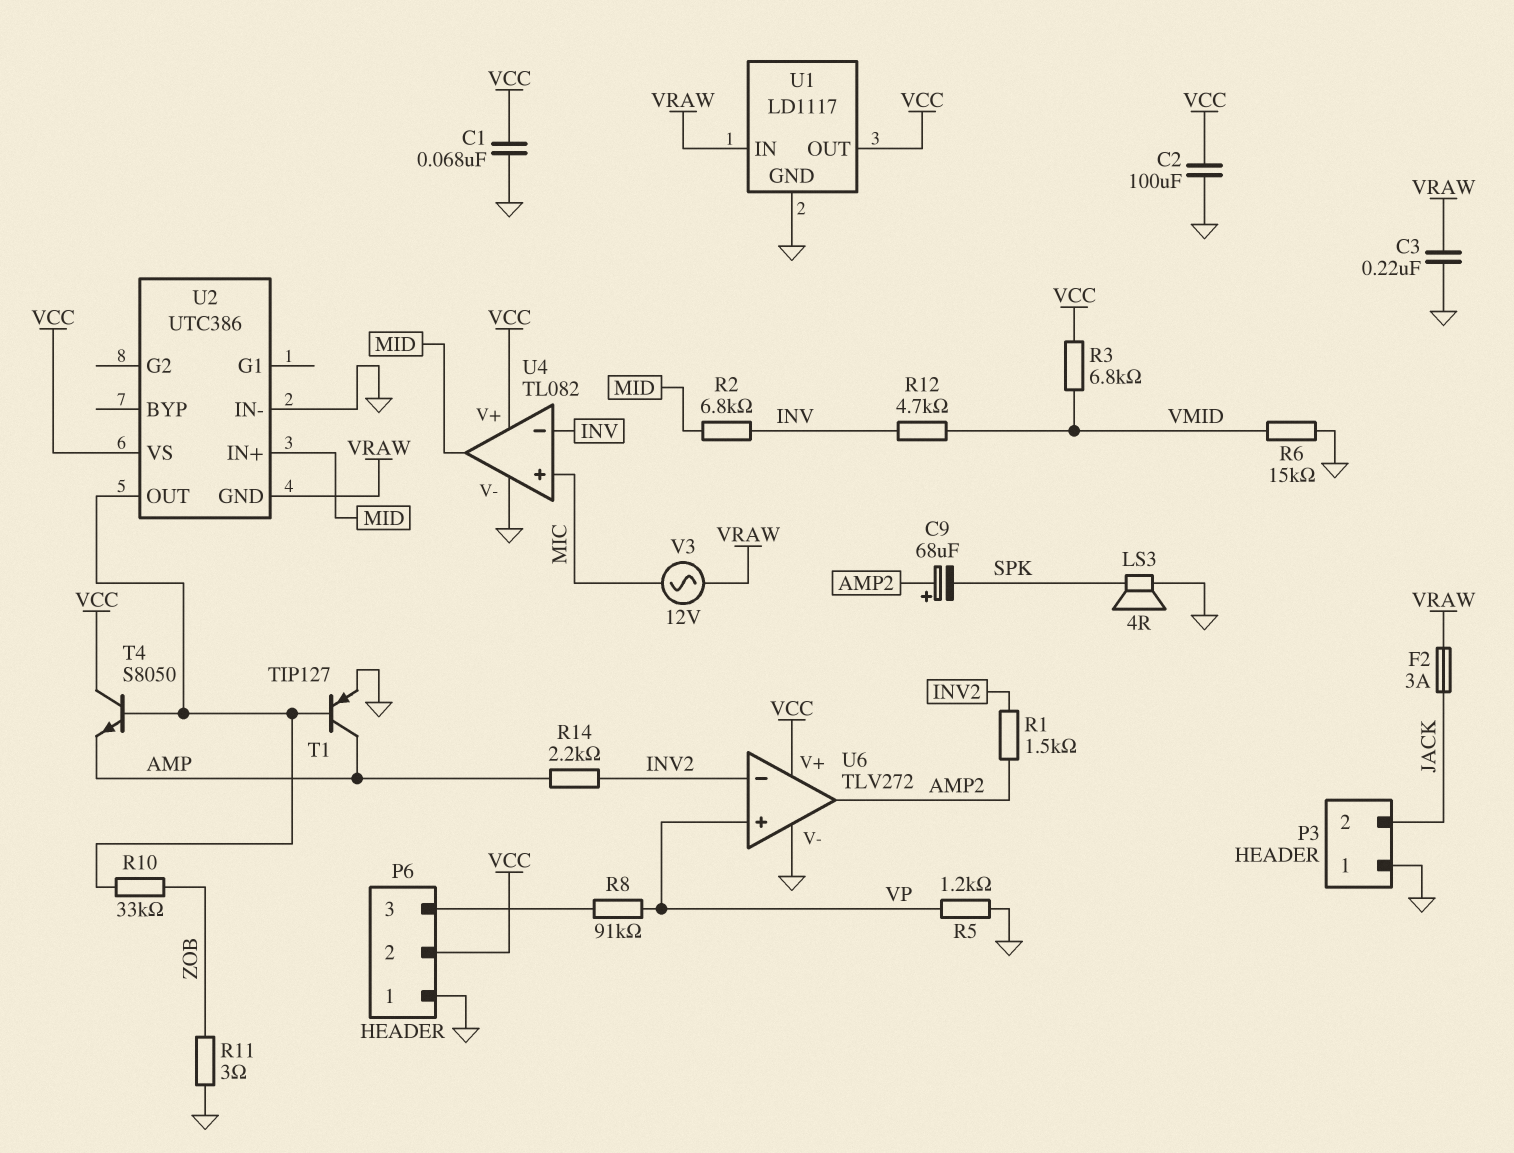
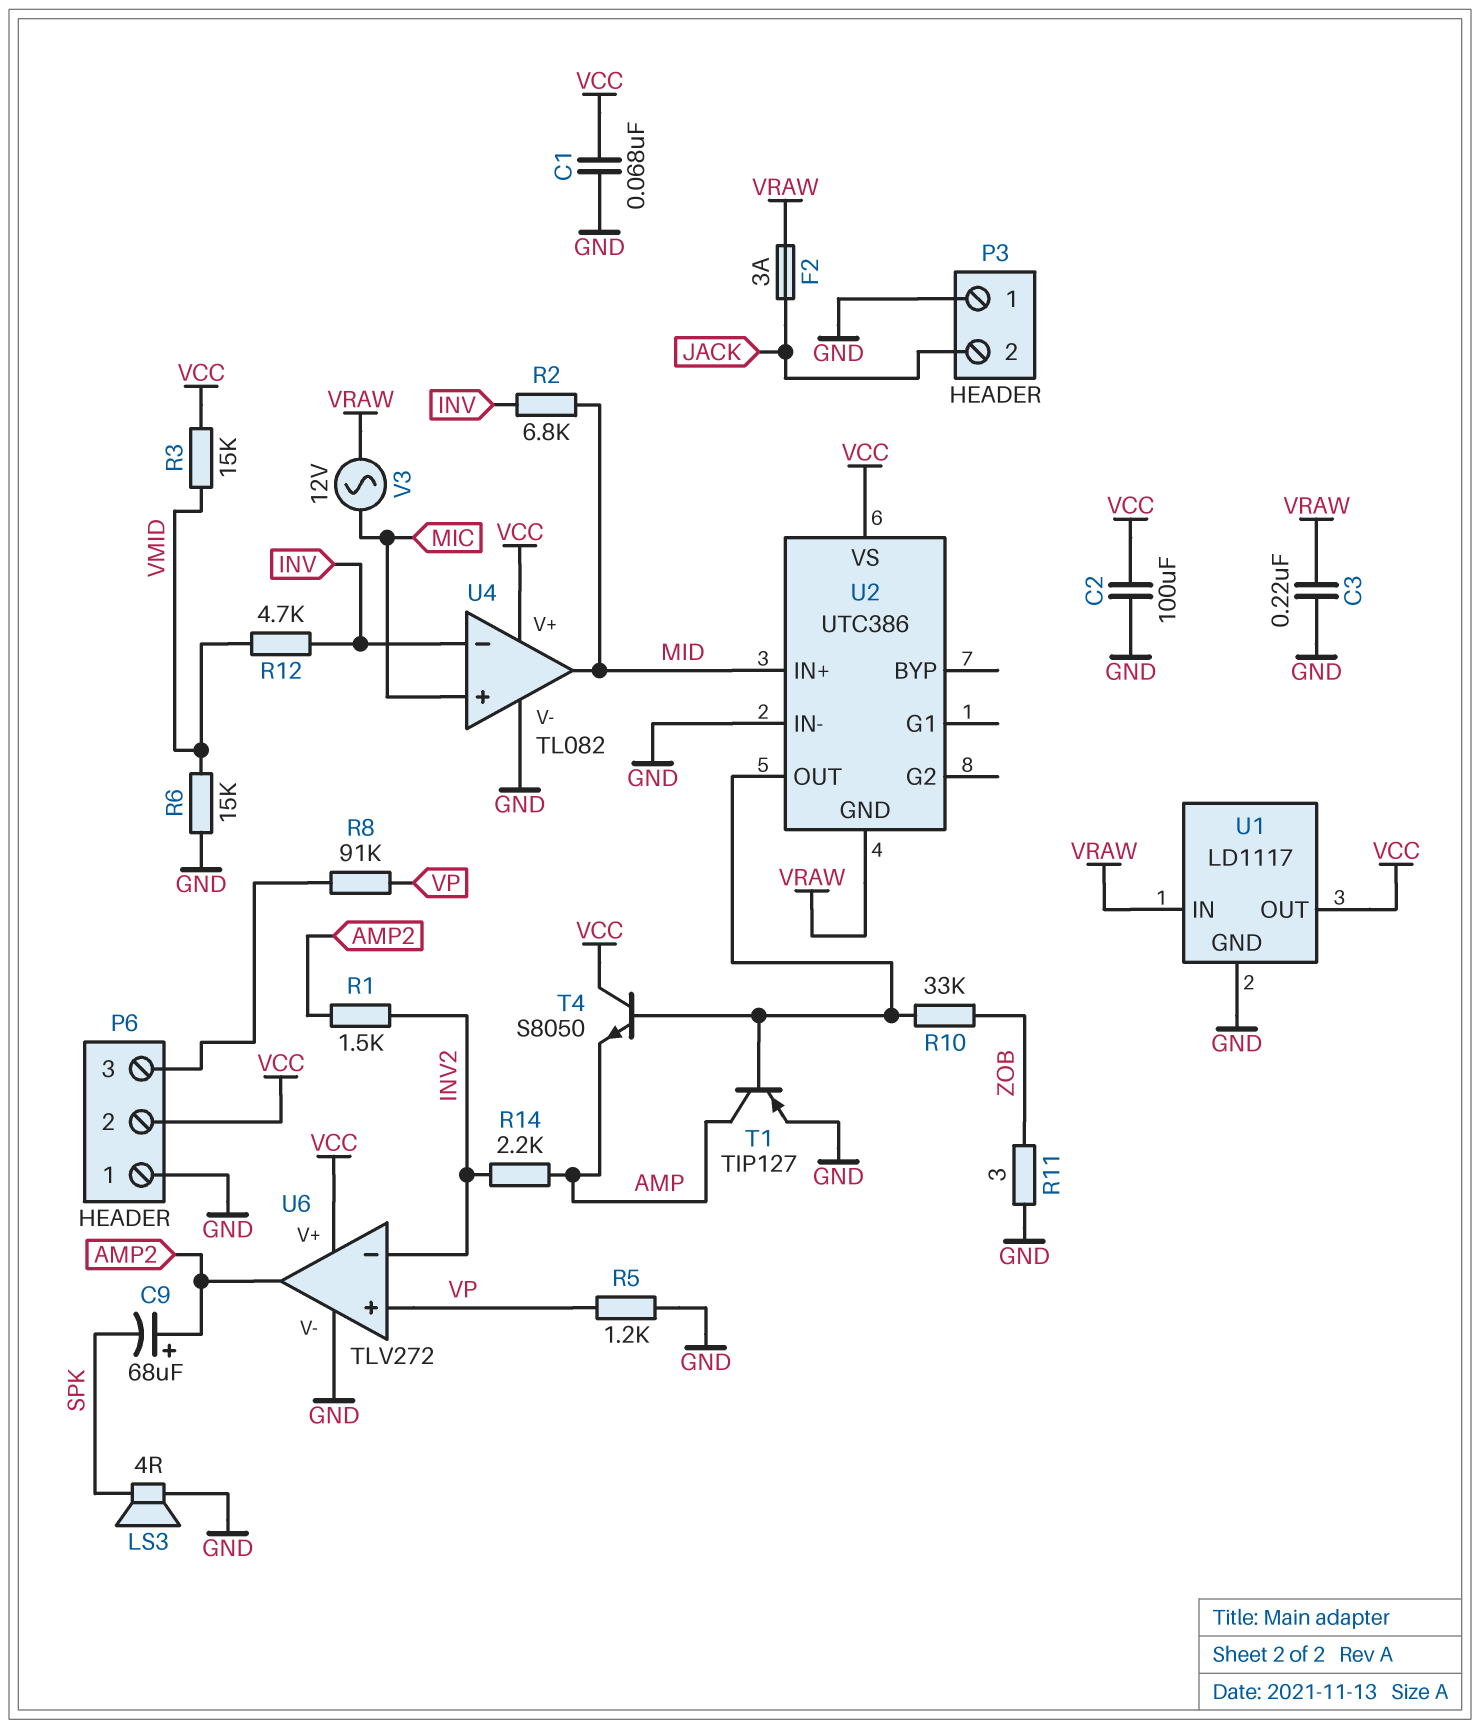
R3: 6.8k (VCC, VMID) -> 15k (VCC, VMID)

